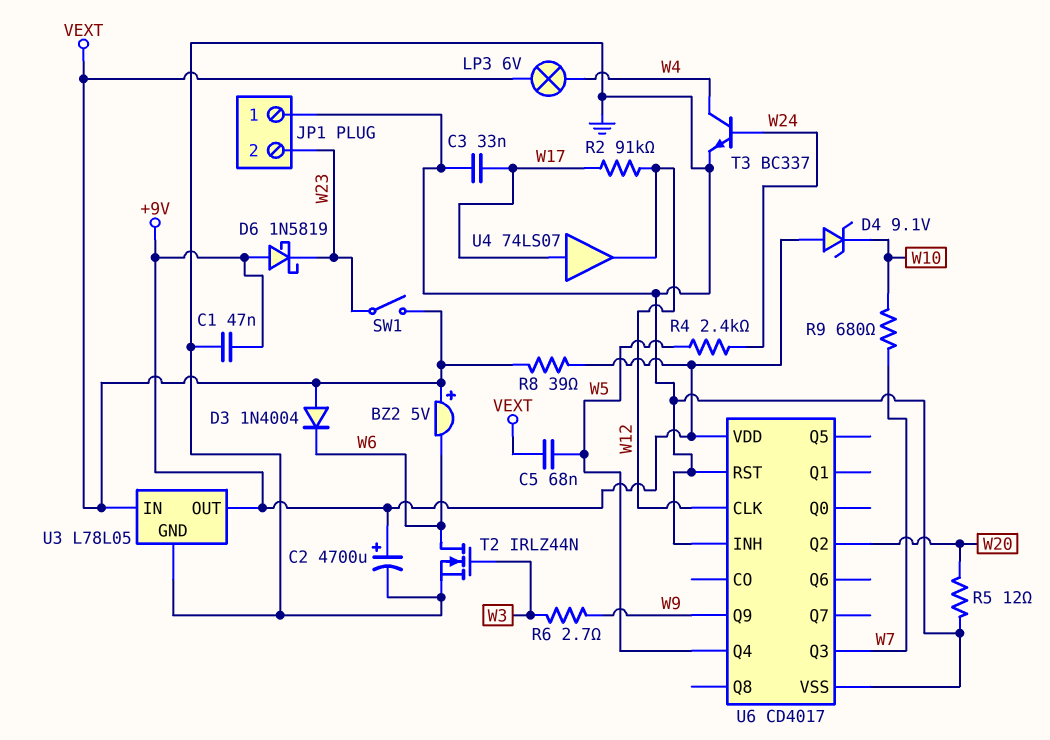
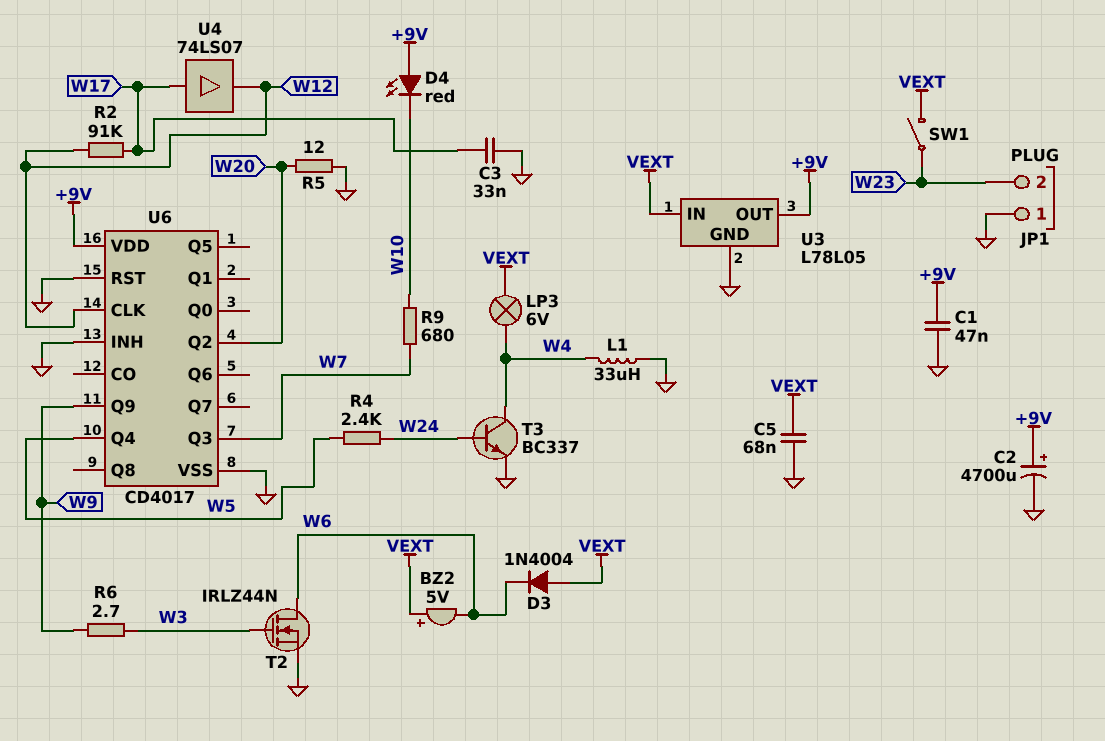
C5: 68nF (VEXT, W5) -> 68nF (GND, VEXT)
D4: zener 9.1V (A +9V, K W10) -> LED red (A +9V, K W10)
D6: schottky 1N5819 (A +9V, K W23) -> none
L1: none -> 33uH (GND, W4)
R8: 39 (+9V, VEXT) -> none

